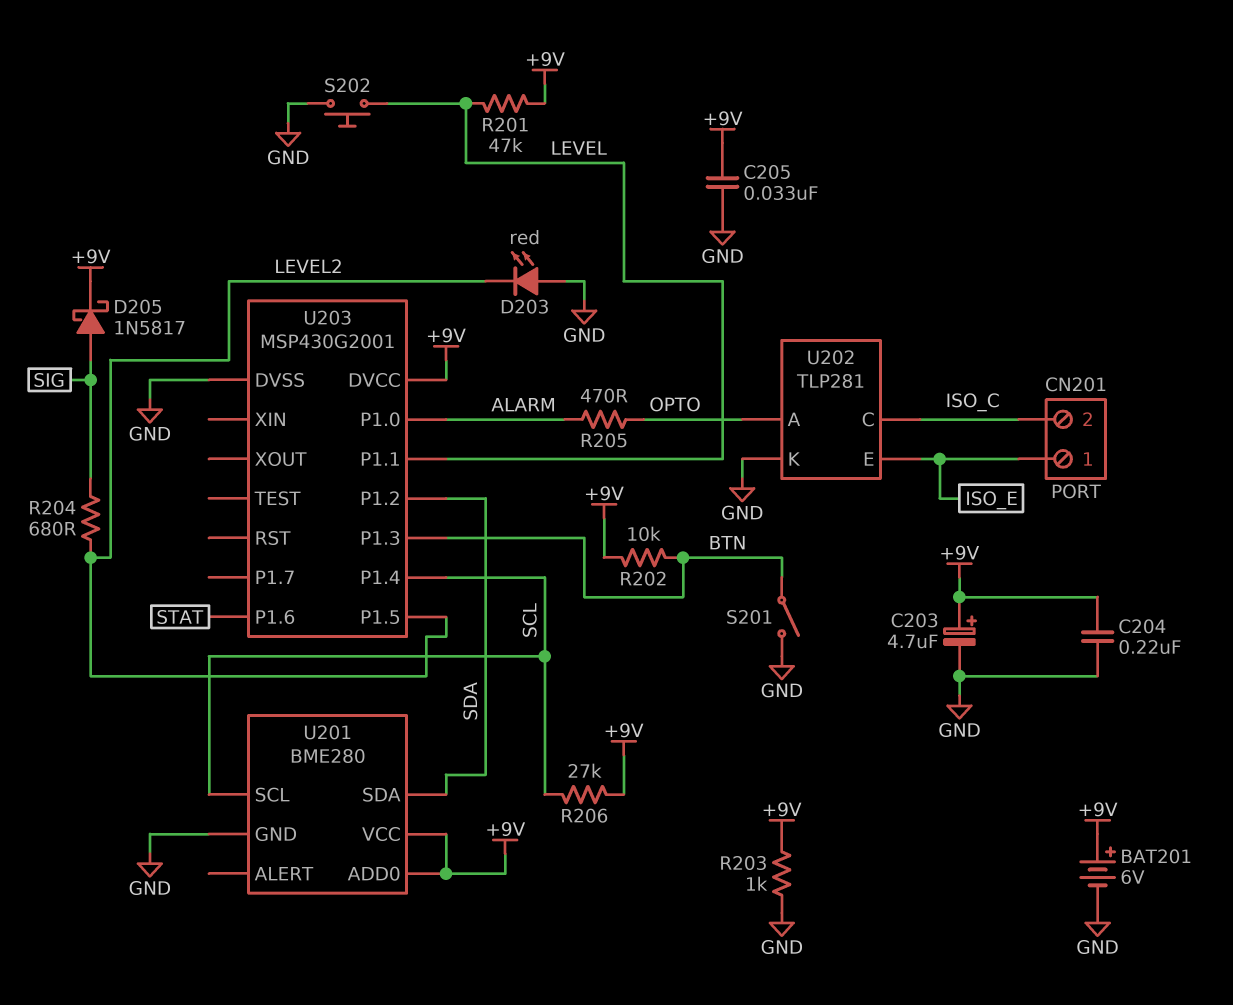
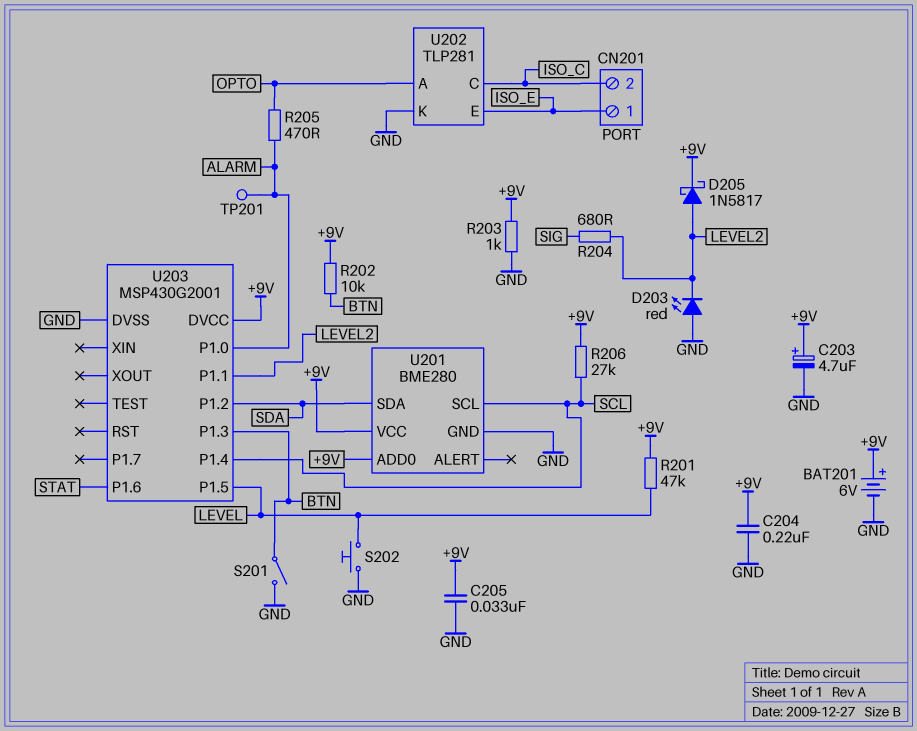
D205: schottky 1N5817 (A SIG, K +9V) -> schottky 1N5817 (A LEVEL2, K +9V)
TP201: none -> test point (ALARM)
U203 pin P1.1: LEVEL -> LEVEL2
U203 pin P1.5: LEVEL2 -> LEVEL

